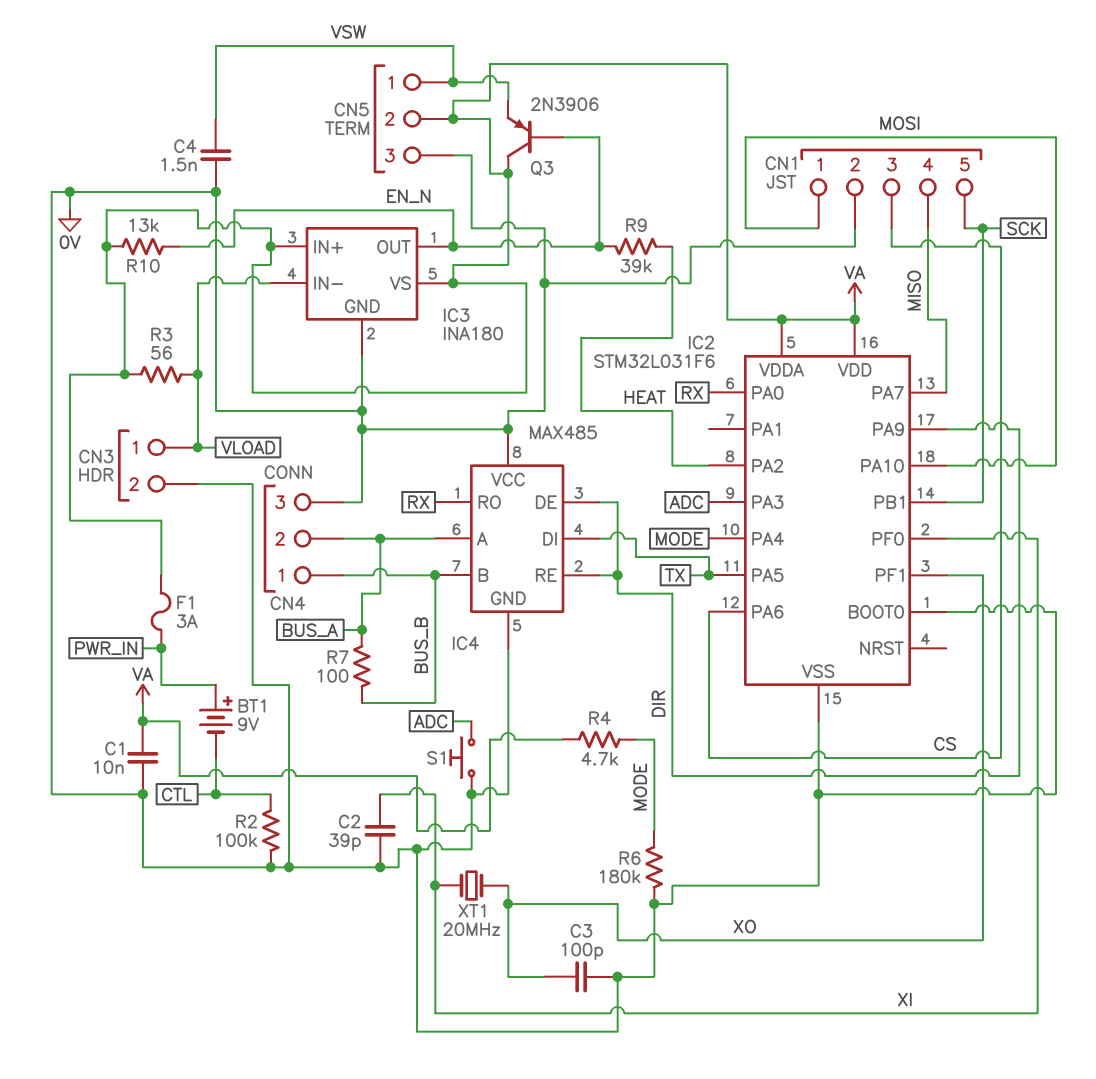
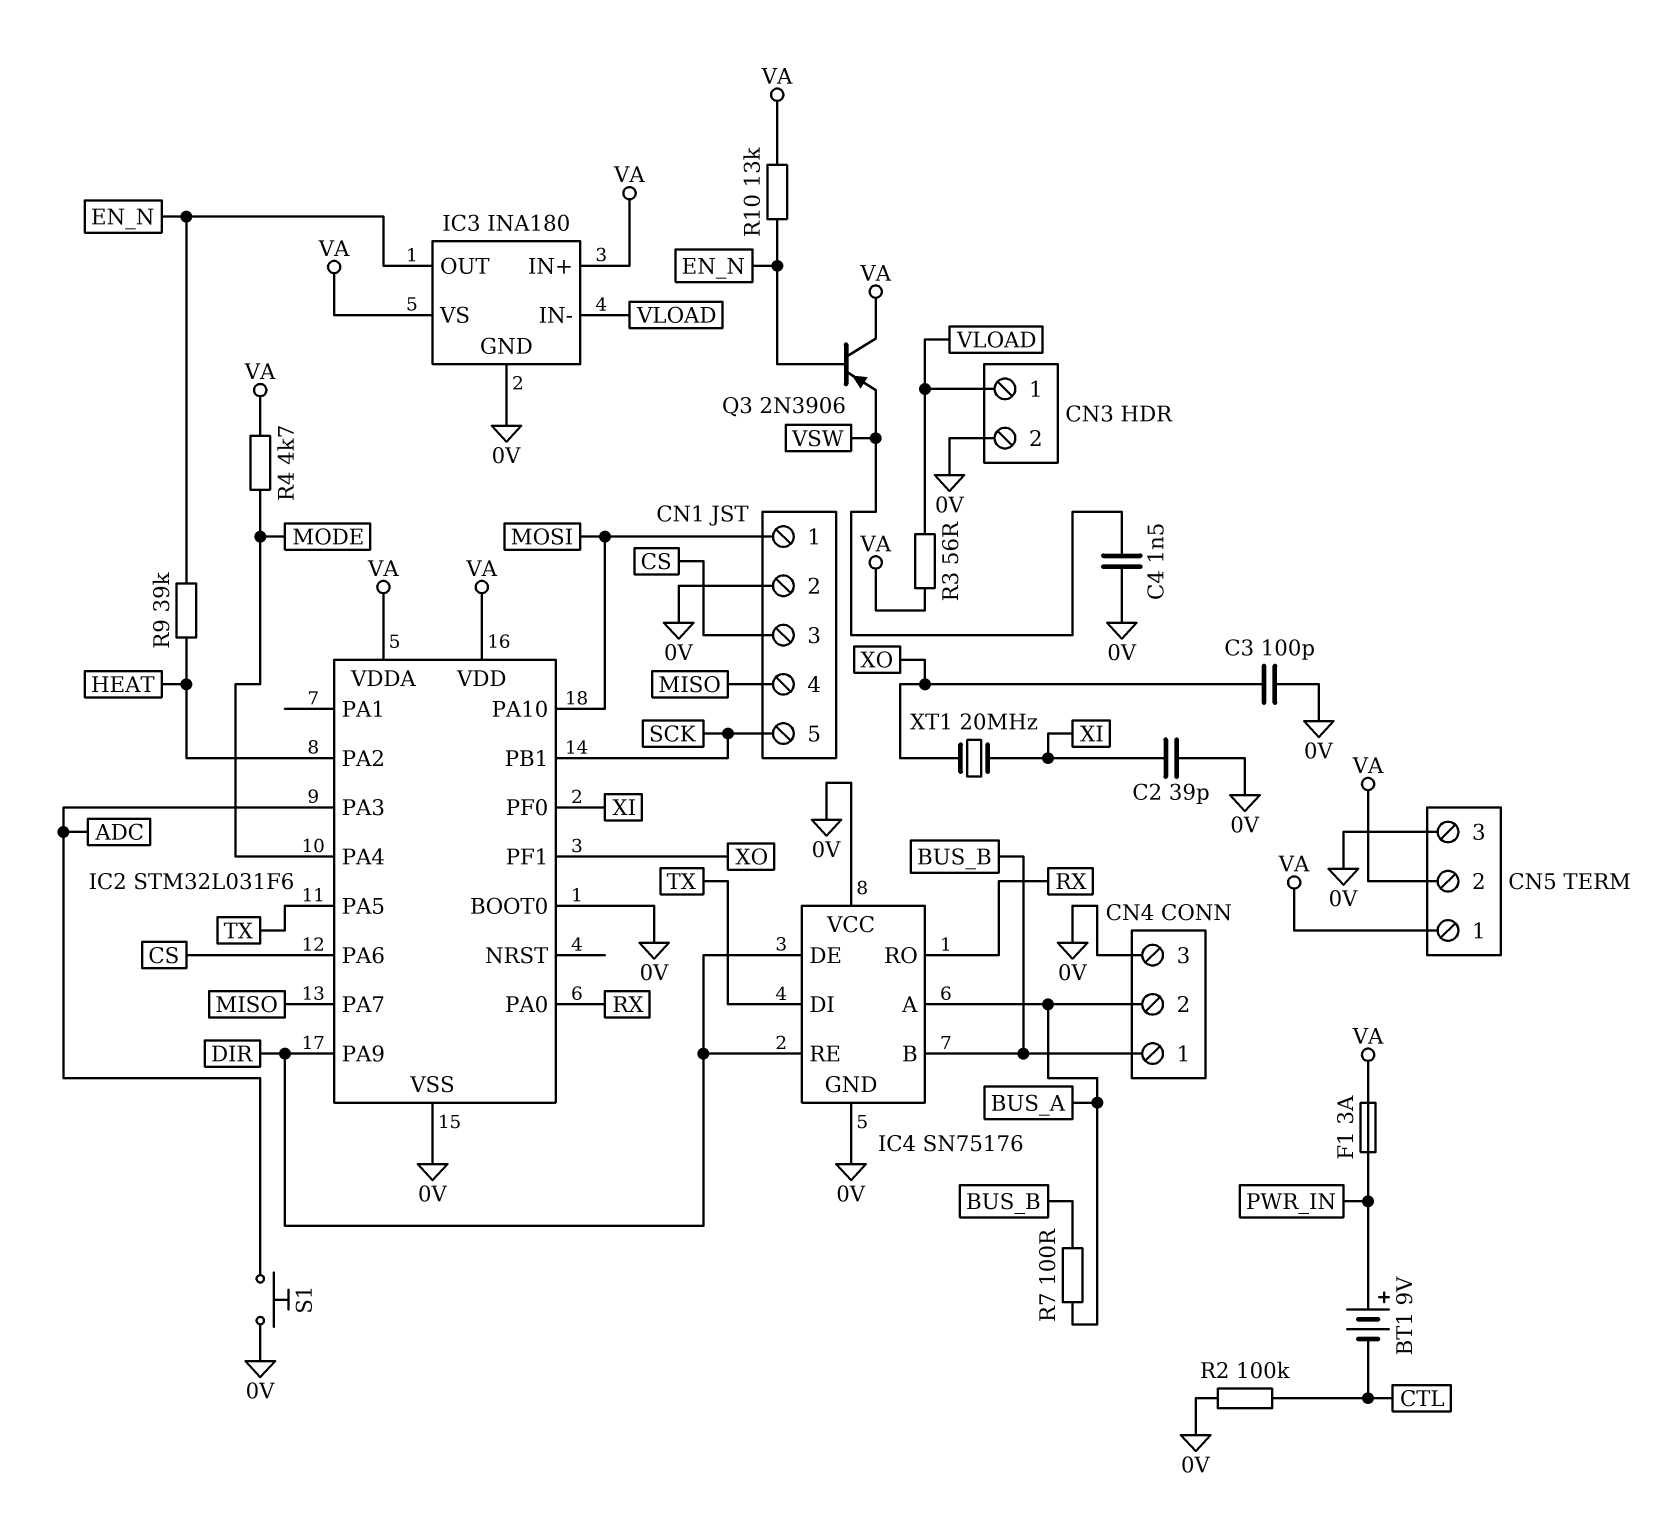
C1: 10nF (0V, VA) -> none
CN5 pin 1: VSW -> VA
IC4: MAX485 -> SN75176
R6: 180k (0V, MODE) -> none

